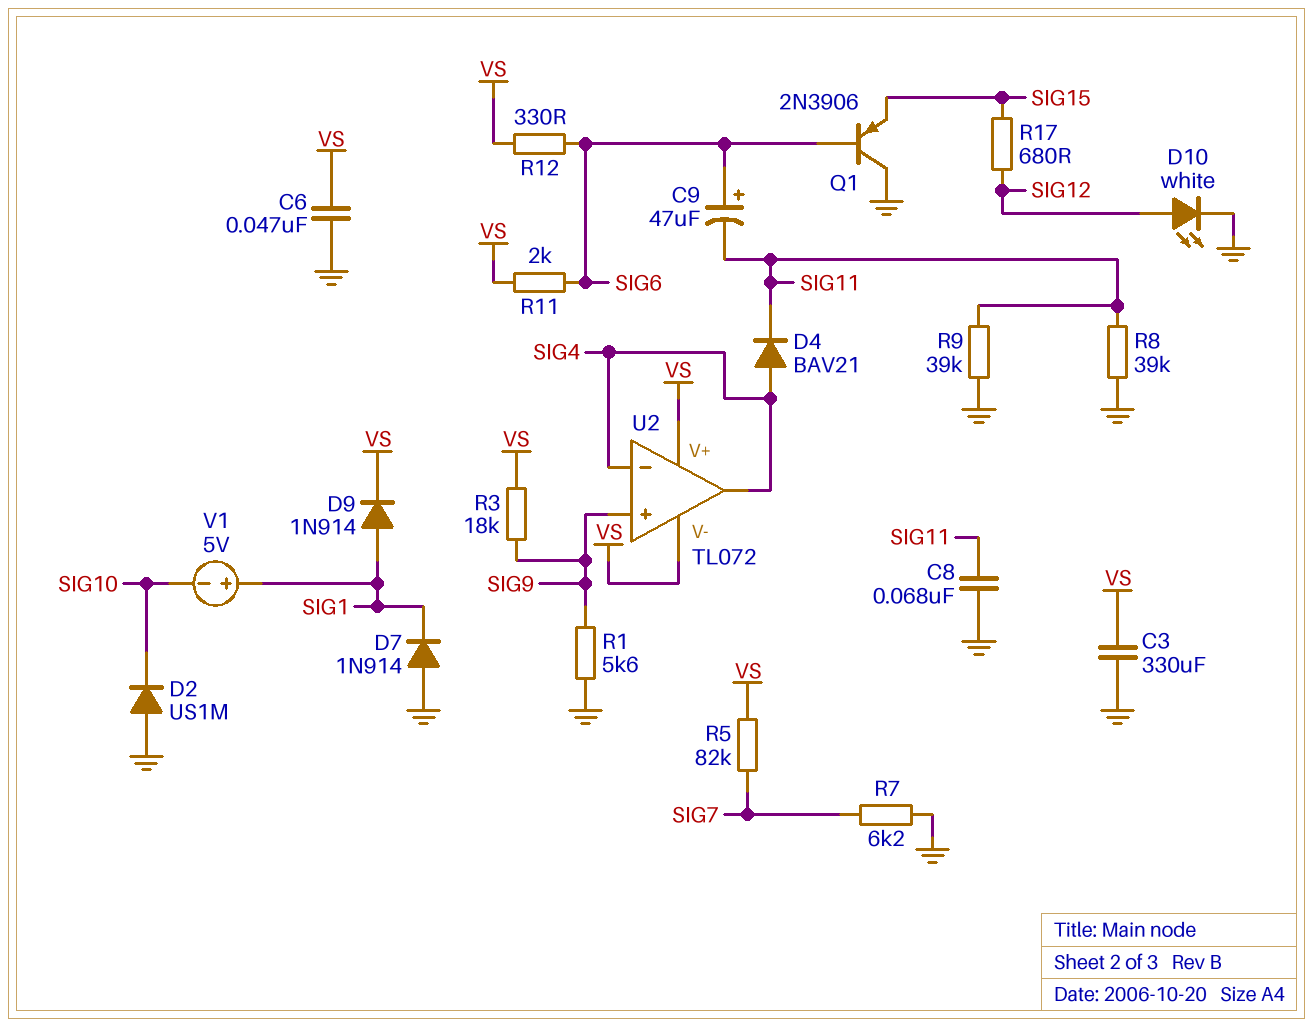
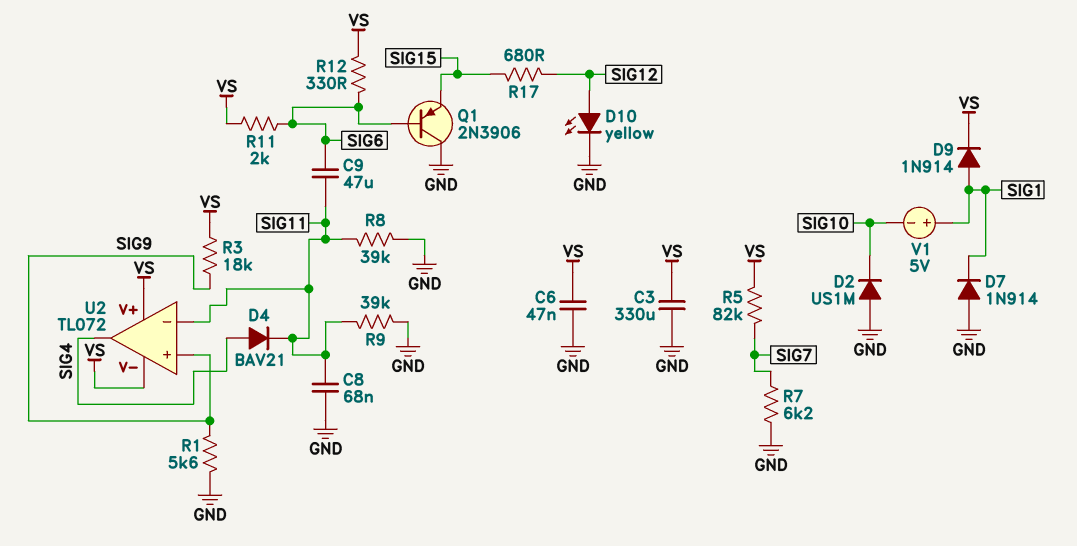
C9: 47uF (plus SIG6, minus SIG11) -> 47uF (SIG6, SIG11)
D10: LED white (A SIG12, K GND) -> LED yellow (A SIG12, K GND)
U2 pin in-: SIG4 -> SIG11

